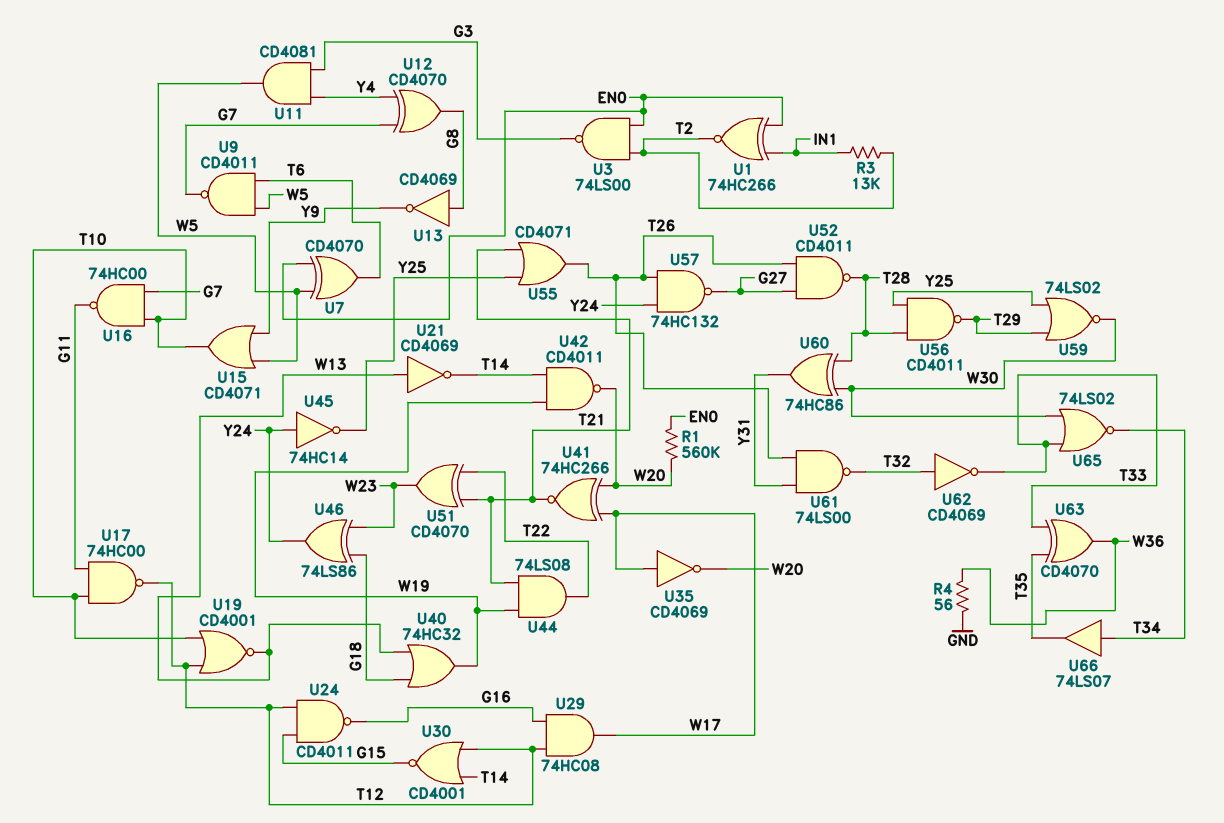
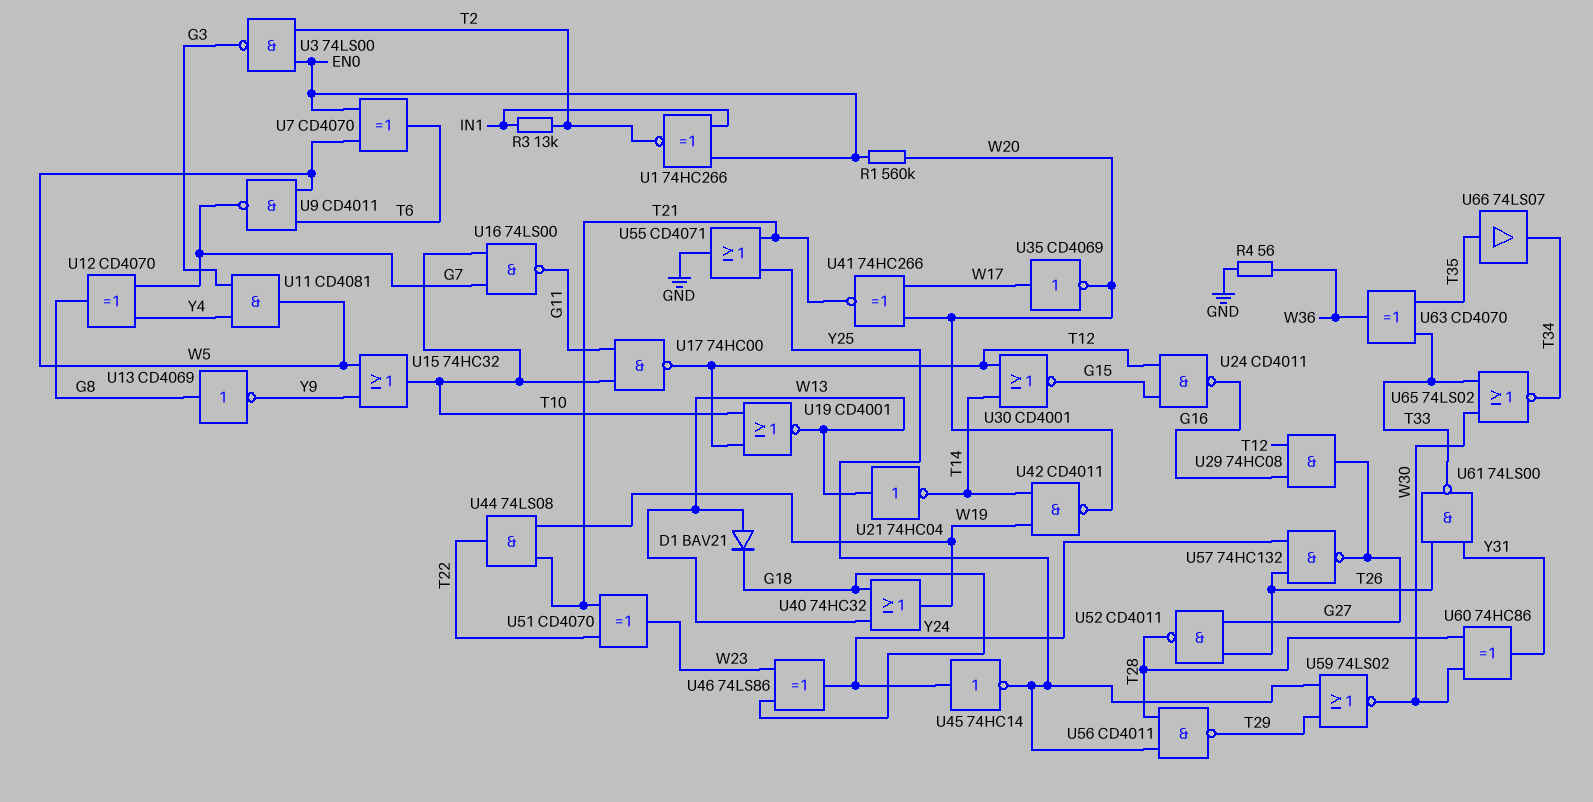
D1: none -> diode BAV21 (A W13, K G18)
U15: OR CD4071 (in W5, in Y9, out T10) -> OR 74HC32 (in W5, in Y9, out T10)
U16: NAND 74HC00 (in G7, in T10, out G11) -> NAND 74LS00 (in G7, in T10, out G11)
U21: NOT CD4069 (in W13, out T14) -> NOT 74HC04 (in W13, out T14)
U29: AND 74HC08 (in G16, in T12, out W17) -> AND 74HC08 (in G16, in T12, out G27)
U55: OR CD4071 (in T21, in Y25, out T26) -> OR CD4071 (in T21, in Y25, out GND)
U61: NAND 74LS00 (in T26, in Y31, out T32) -> NAND 74LS00 (in T26, in Y31, out T33)
U62: NOT CD4069 (in T32, out T33) -> none
U66: buffer 74LS07 (in T34, out T35) -> buffer 74LS07 (in T35, out T34)

